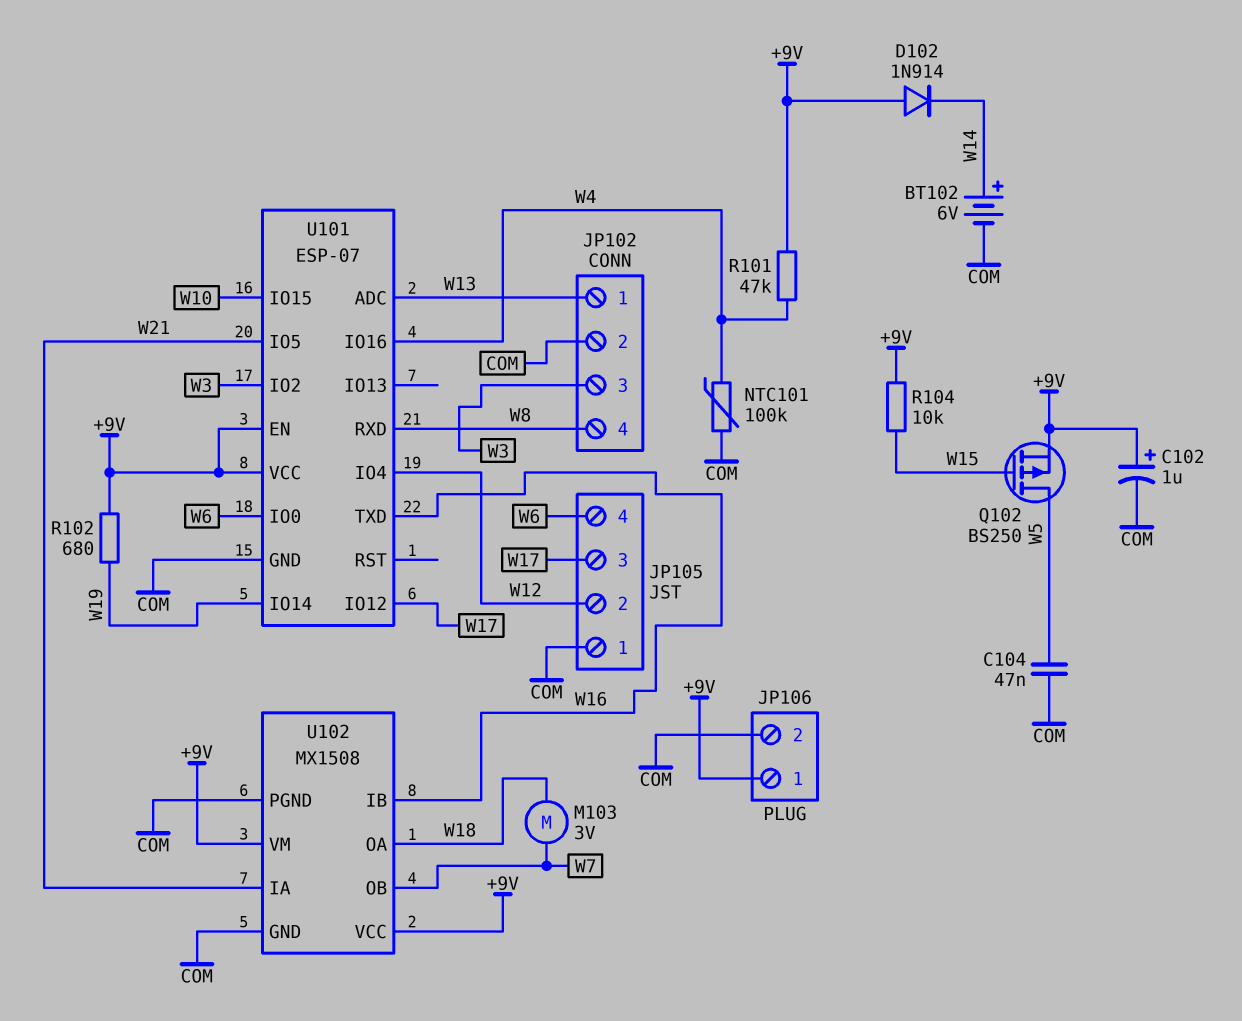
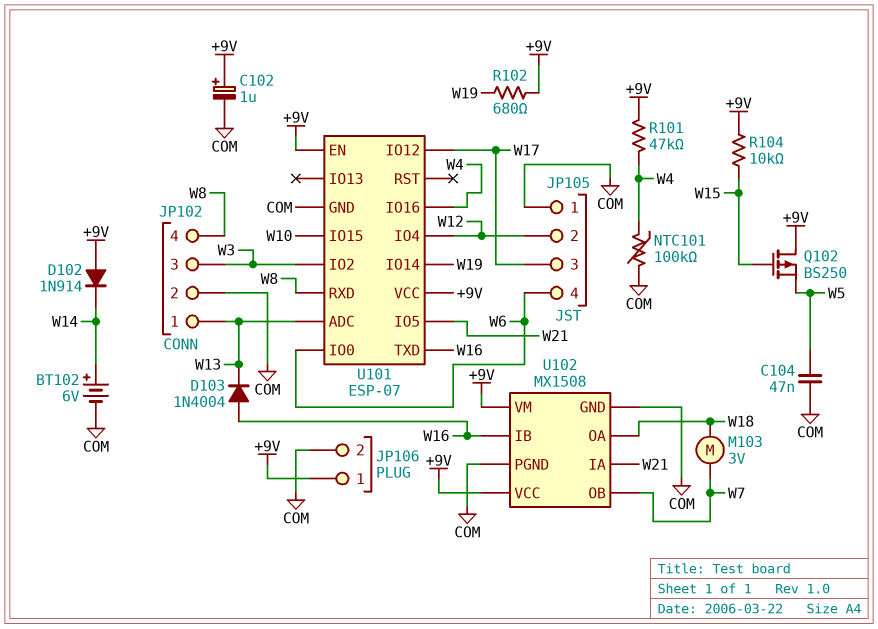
D103: none -> diode 1N4004 (A W16, K W13)
Q102: PMOS BS250 (G W15, D W5, S +9V) -> PMOS BS250 (G W15, D +9V, S W5)

